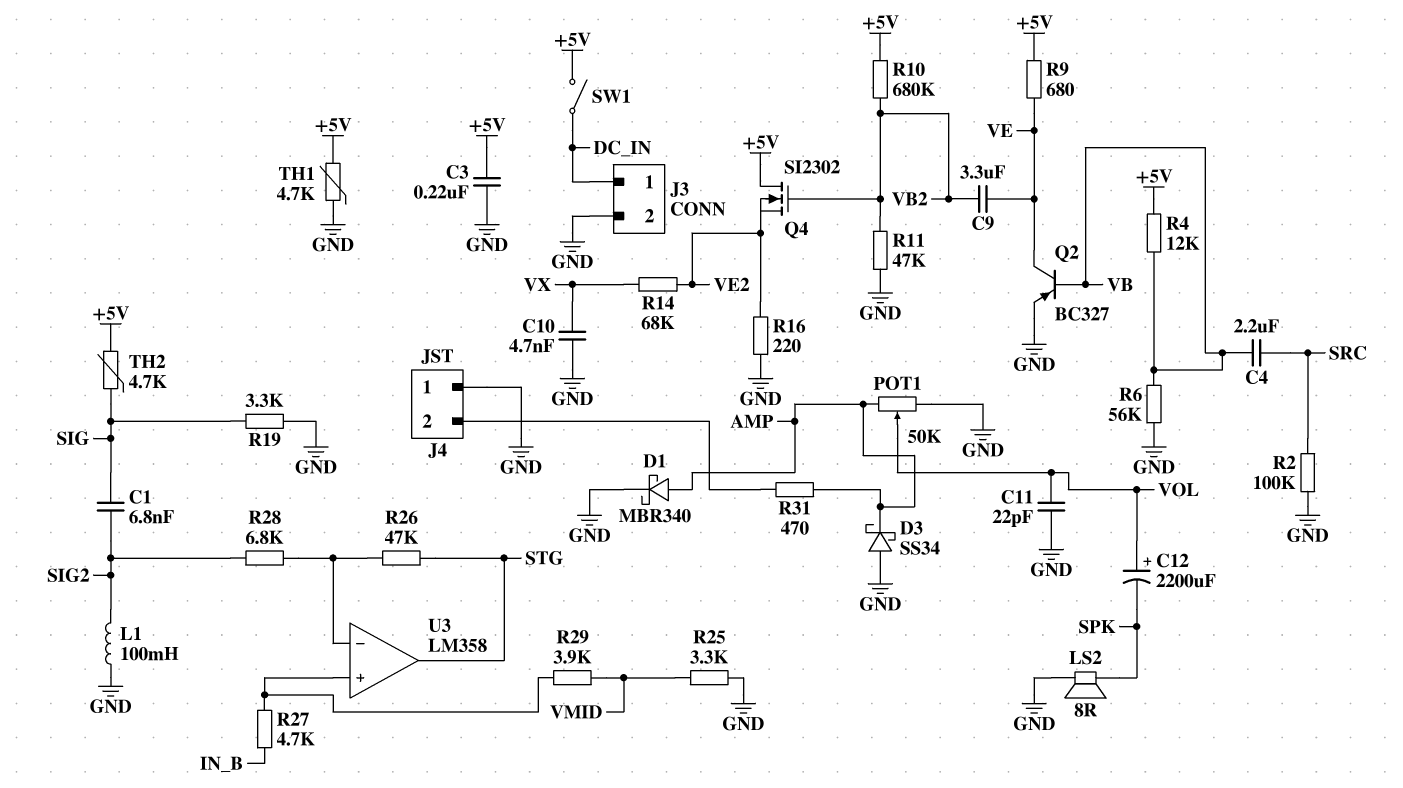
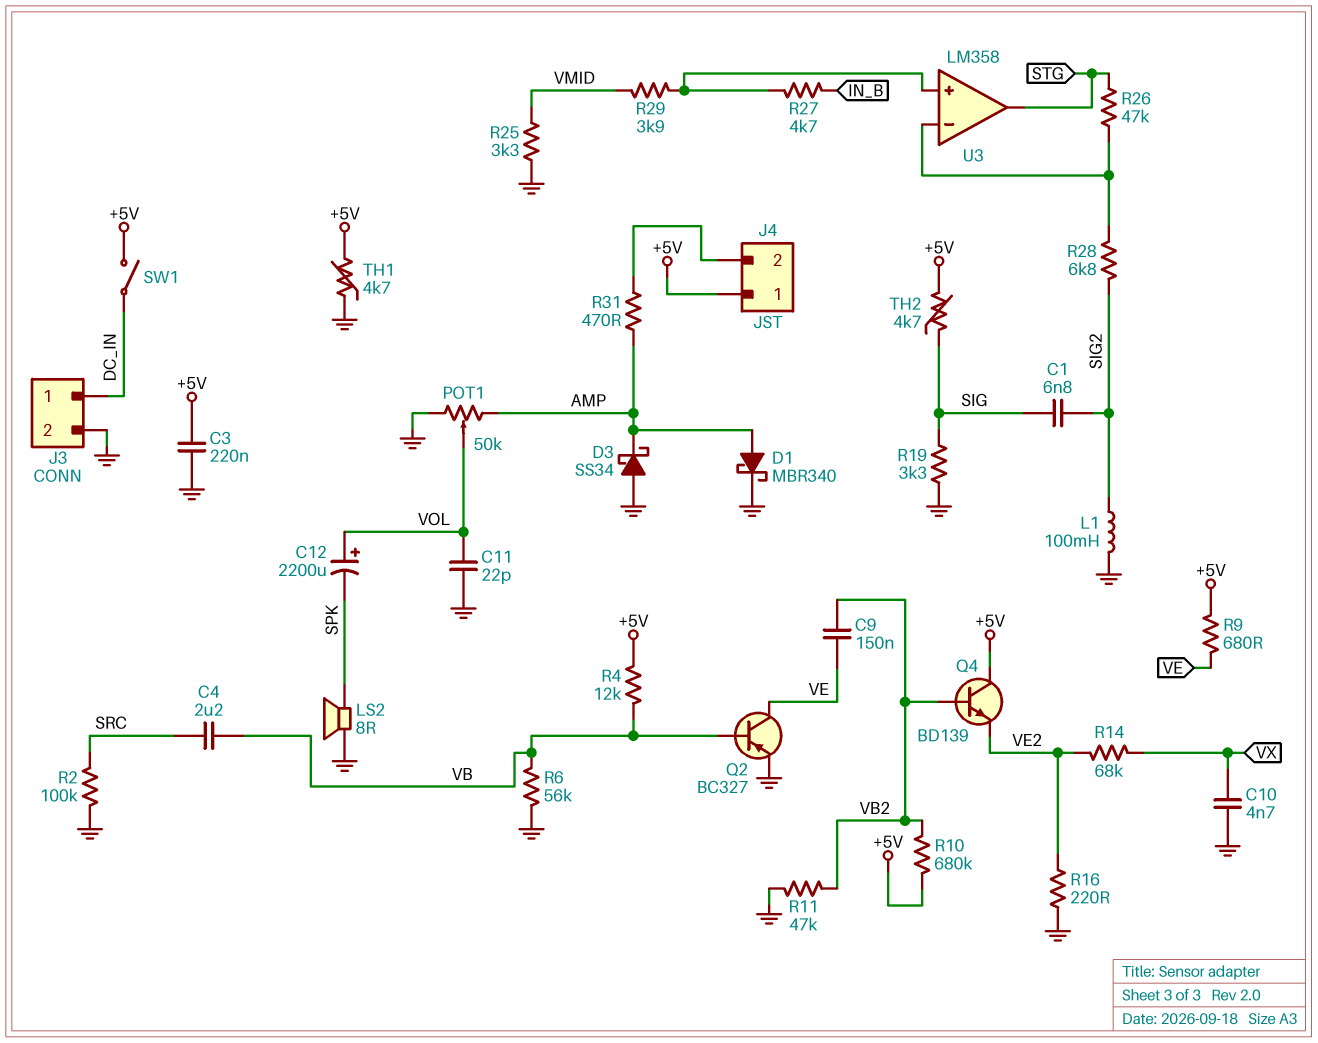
C9: 3.3uF (VB2, VE) -> 150nF (VB2, VE)
J4 pin 1: GND -> +5V
Q4: NMOS SI2302 (G VB2, D +5V, S VE2) -> NPN BD139 (B VB2, C +5V, E VE2)

